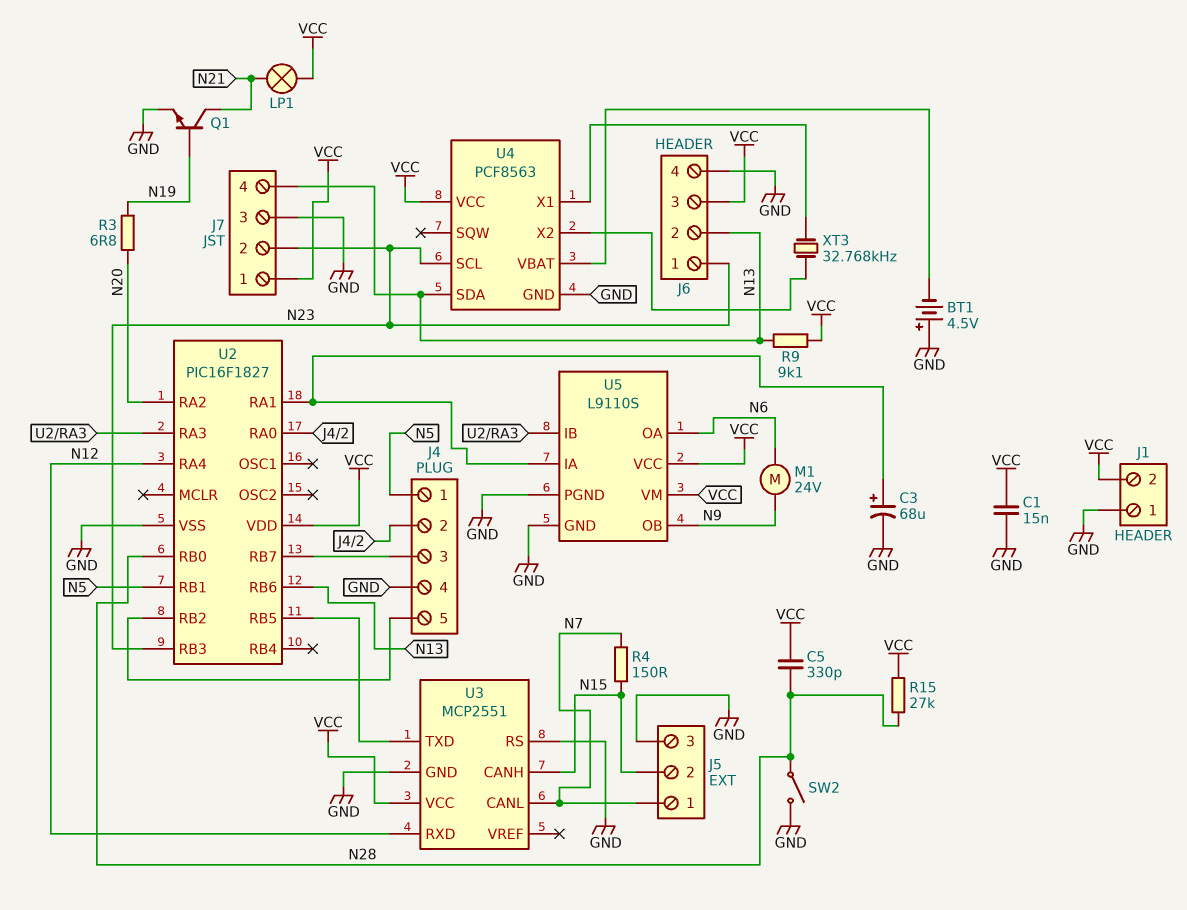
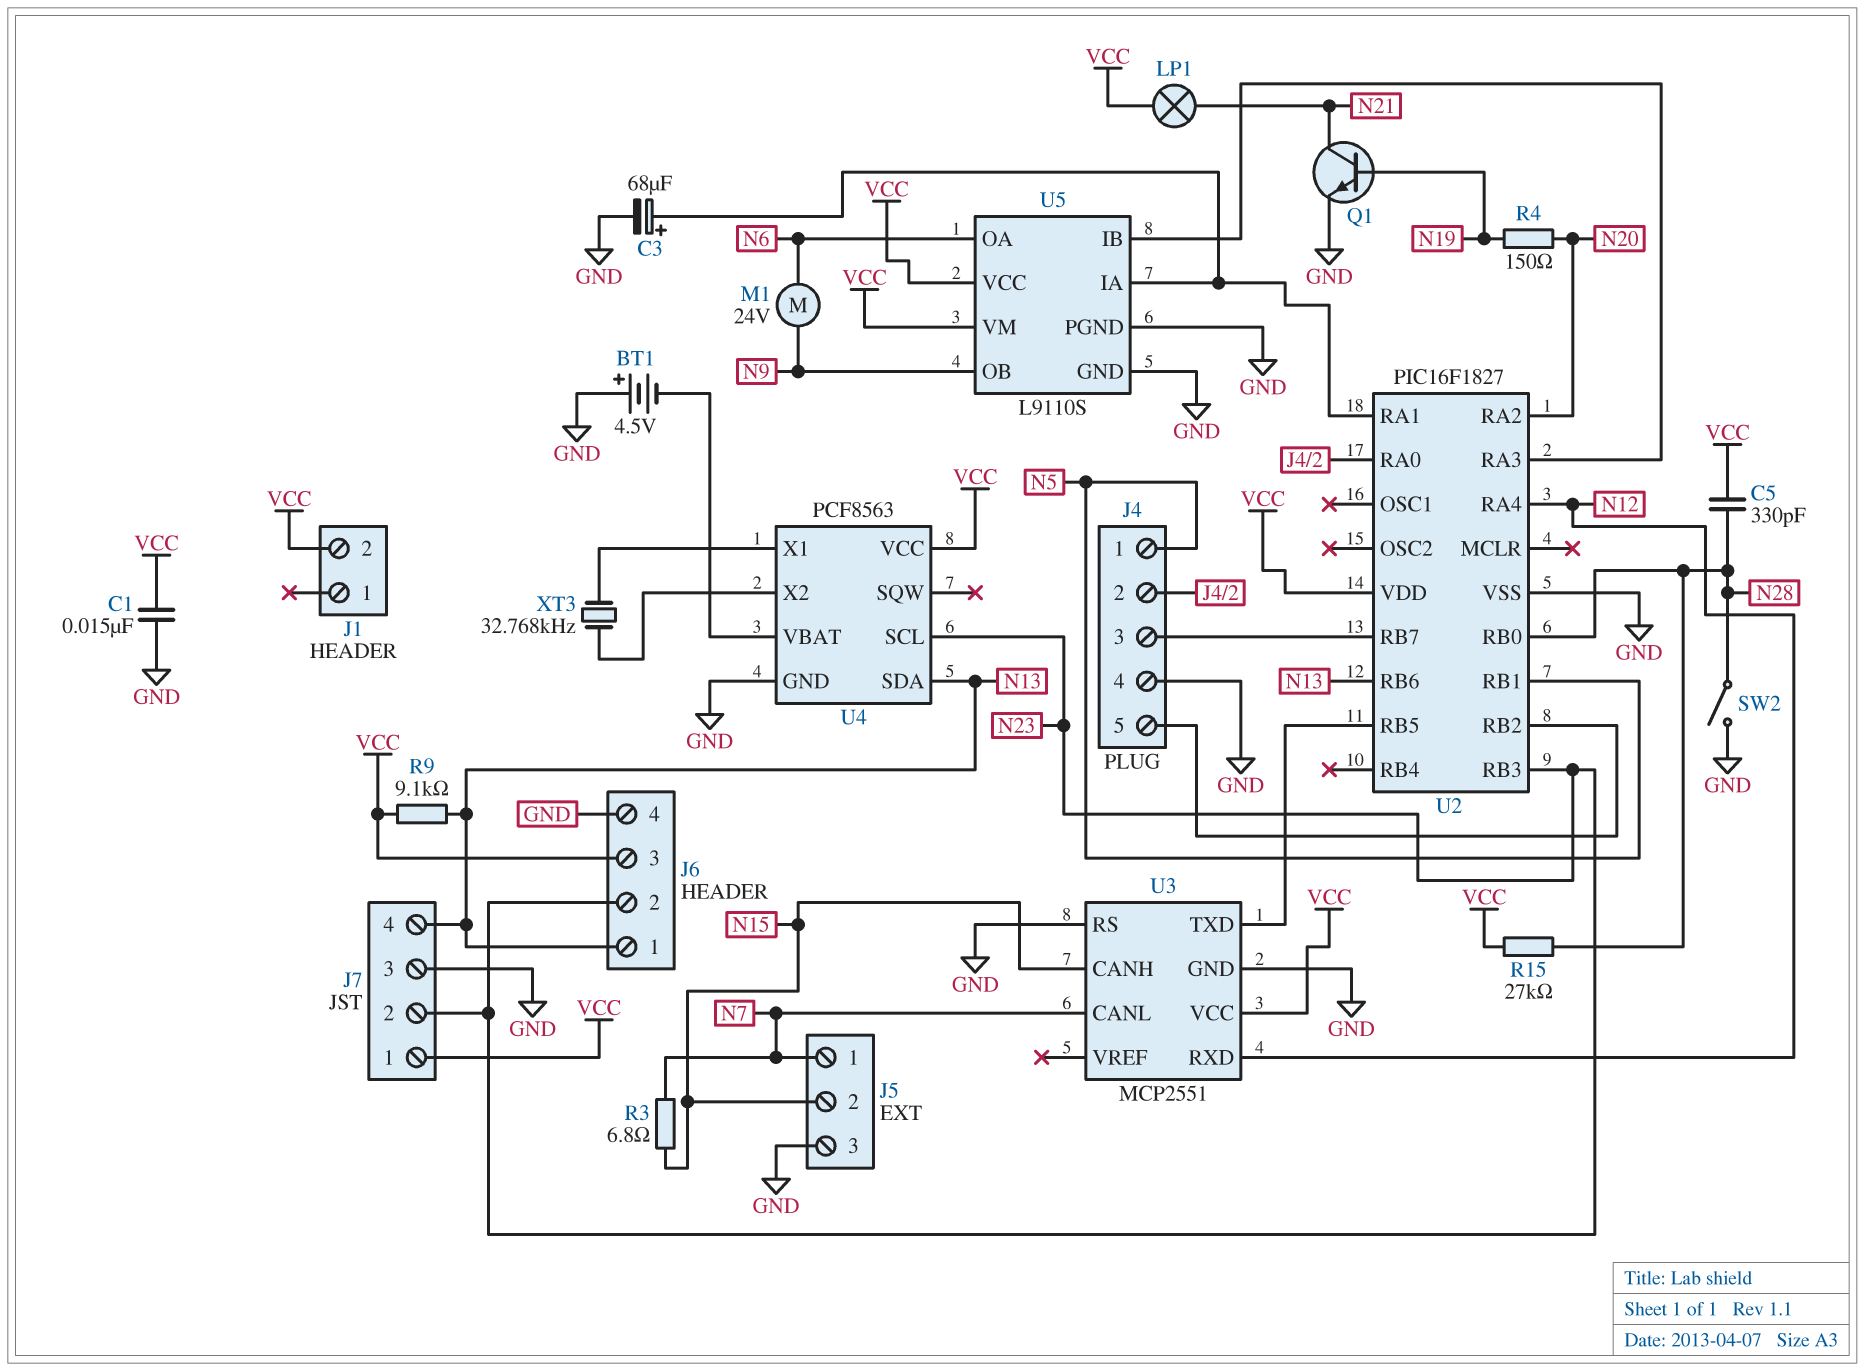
J1 pin 1: GND -> none
J6 pin 1: N23 -> N13
J6 pin 2: N13 -> N23
R3: 6.8 (N19, N20) -> 6.8 (N7, N15)
R4: 150 (N7, N15) -> 150 (N19, N20)

